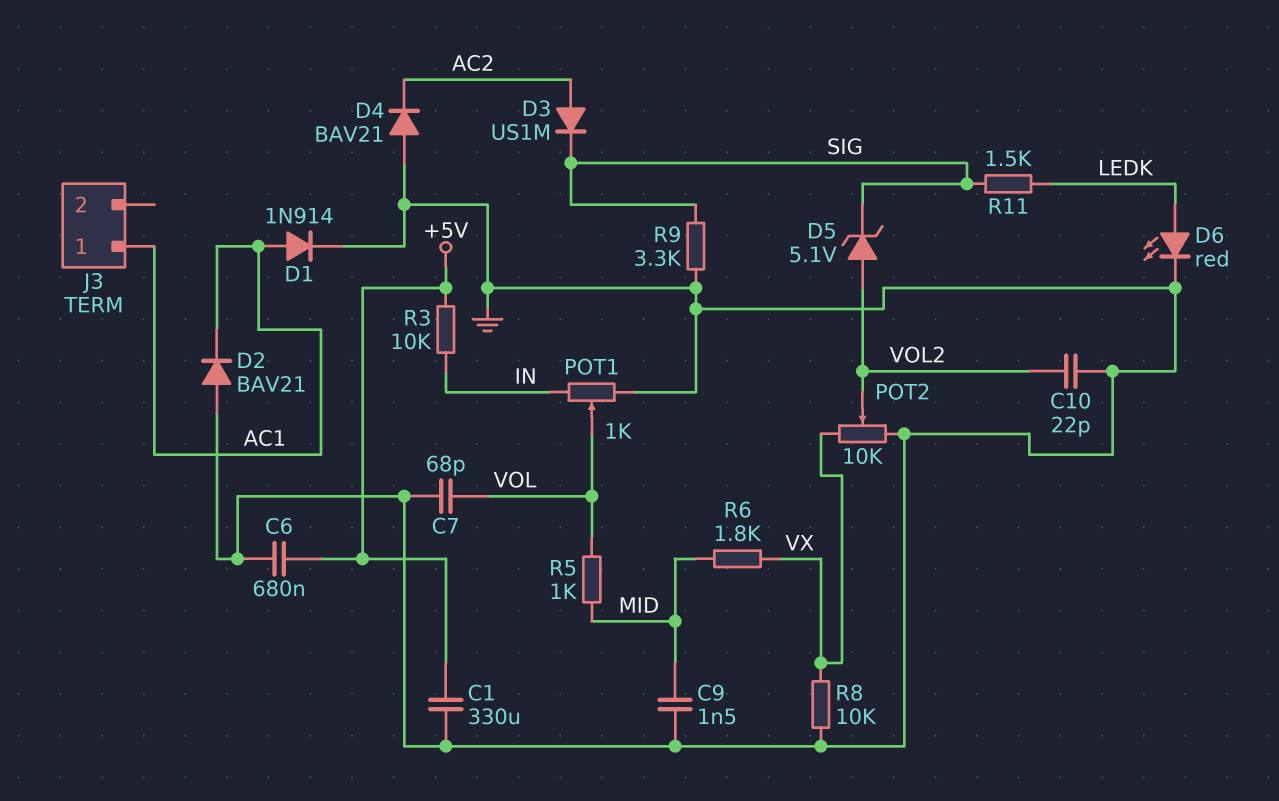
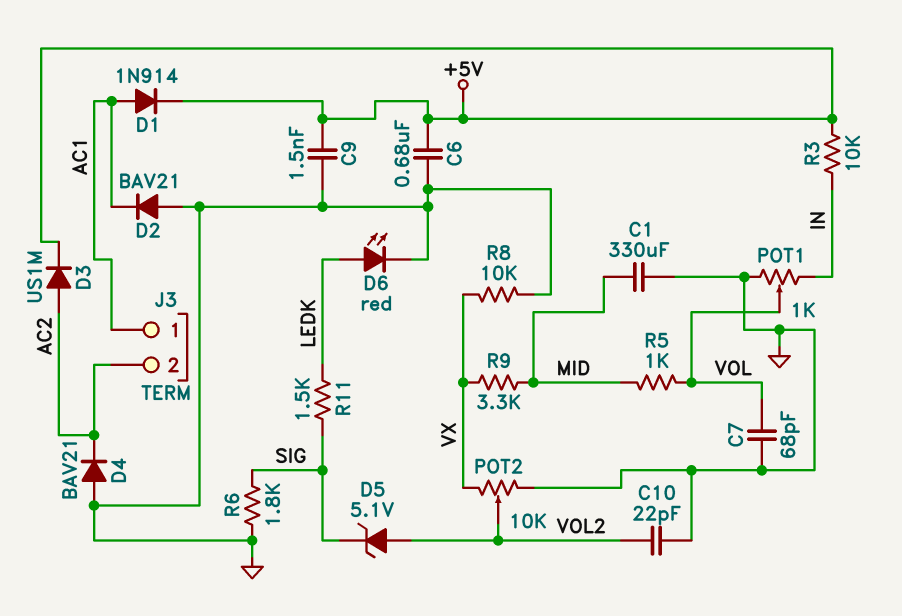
C1: 330uF (+5V, GND) -> 330uF (GND, MID)
C9: 1.5nF (GND, MID) -> 1.5nF (+5V, GND)
D1: diode 1N914 (A AC1, K GND) -> diode 1N914 (A AC1, K +5V)
D3: diode US1M (A AC2, K SIG) -> diode US1M (A AC2, K +5V)
J3 pin 2: none -> AC2
R6: 1.8k (MID, VX) -> 1.8k (GND, SIG)
R9: 3.3k (GND, SIG) -> 3.3k (MID, VX)

